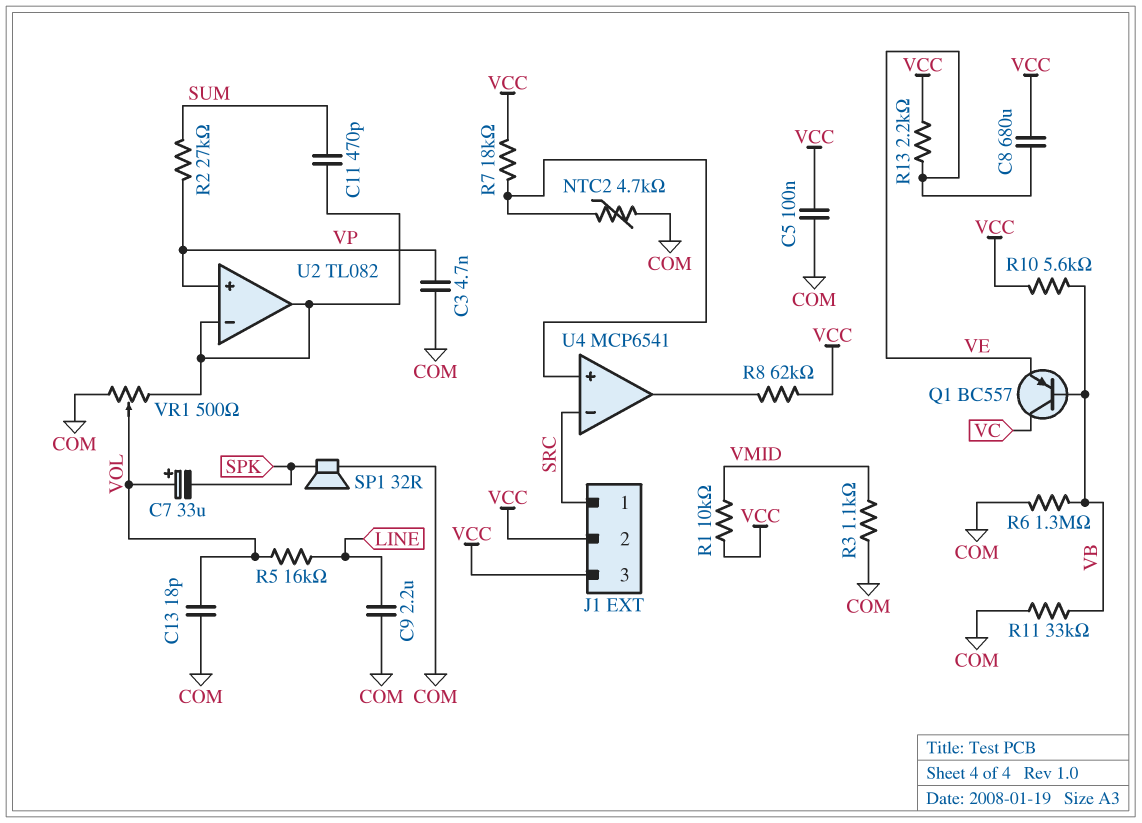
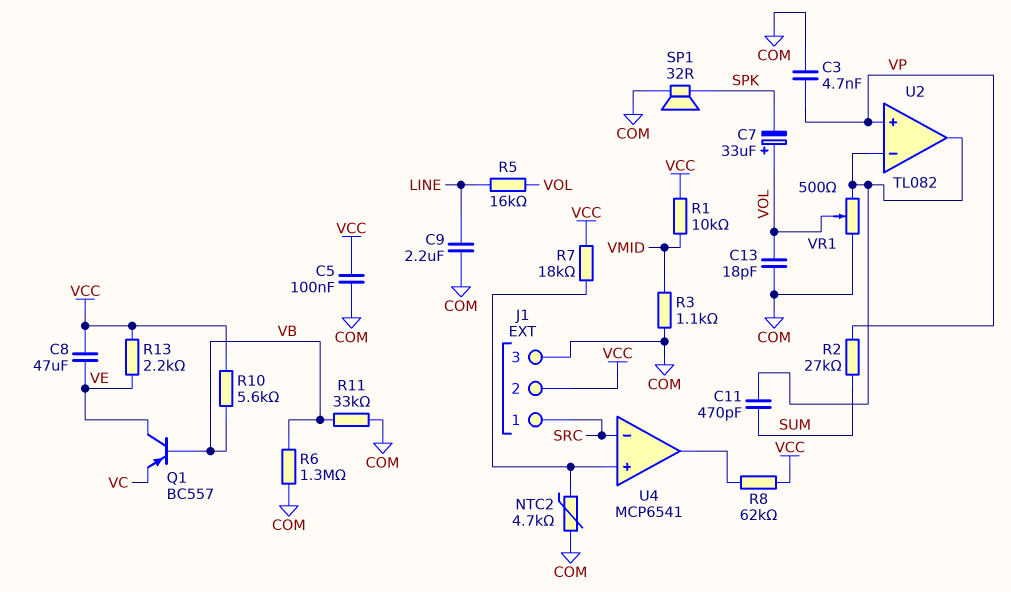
C8: 680uF (VCC, VE) -> 47uF (VCC, VE)
J1 pin 3: VCC -> COM
Q1: PNP BC557 (B VB, C VC, E VE) -> PNP BC557 (B VB, C VE, E VC)

